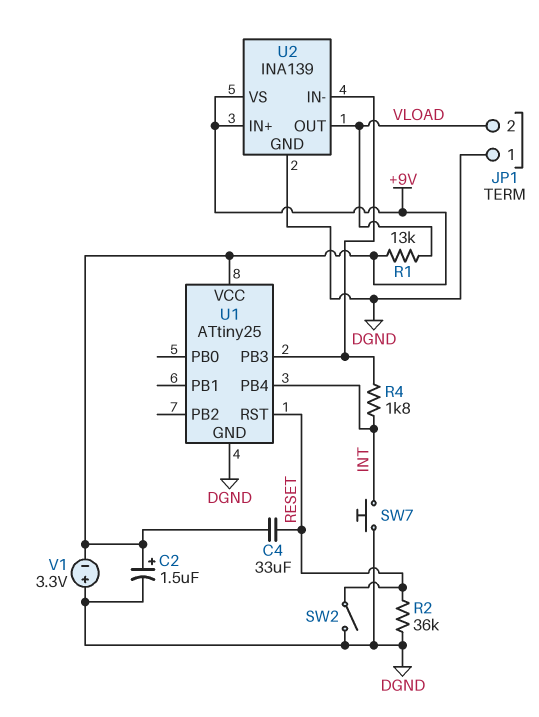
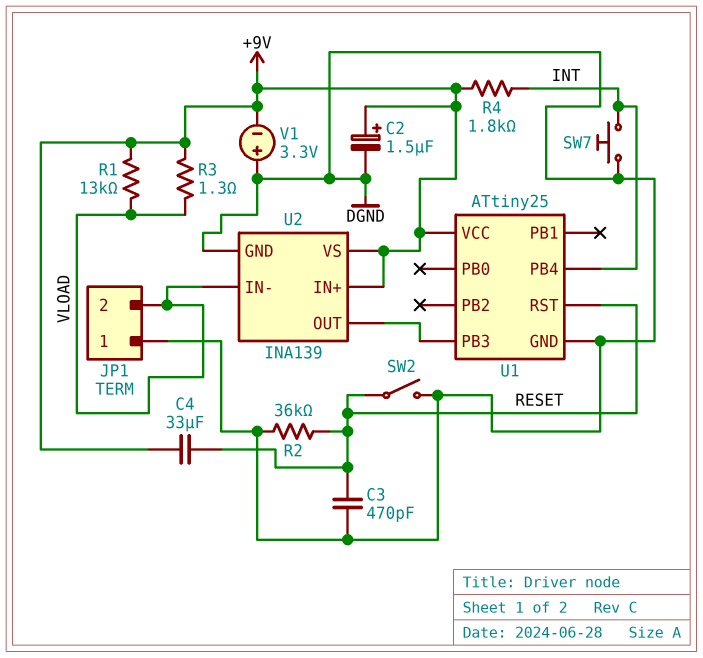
C3: none -> 470pF (DGND, RESET)
R3: none -> 1.3 (+9V, VLOAD)
R4: 1.8k (INT, U1/PB3) -> 1.8k (+9V, INT)
U2 pin IN-: U1/PB3 -> VLOAD
U2 pin OUT: VLOAD -> U1/PB3

